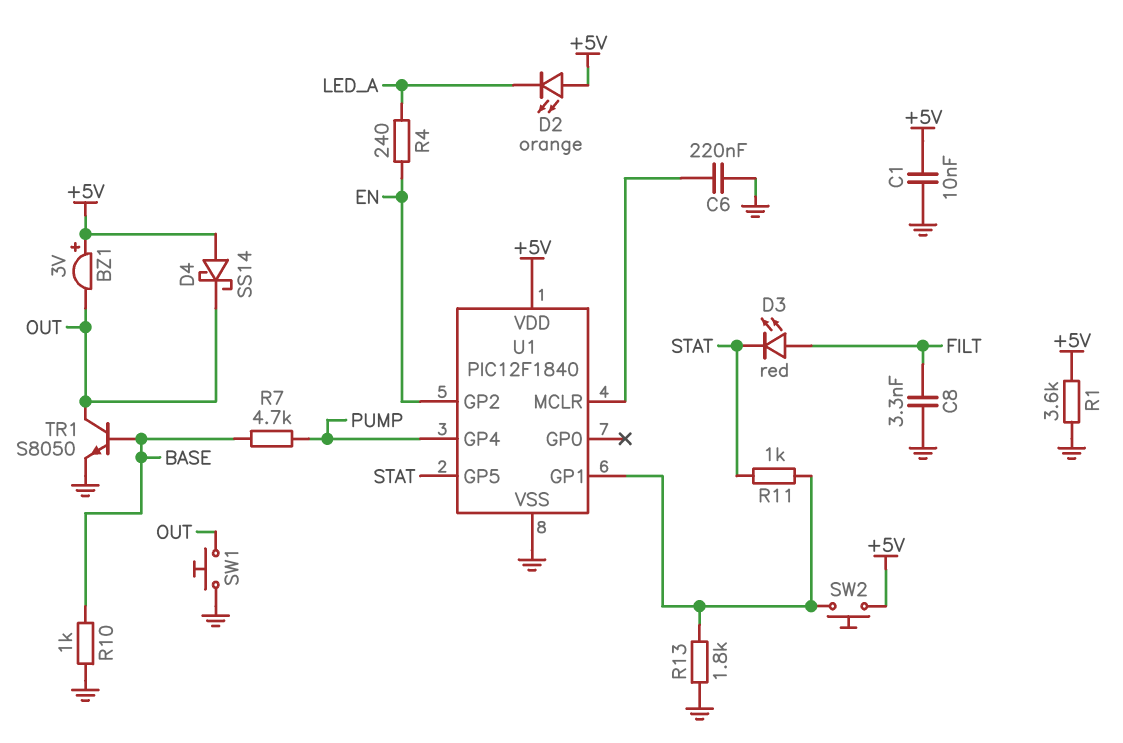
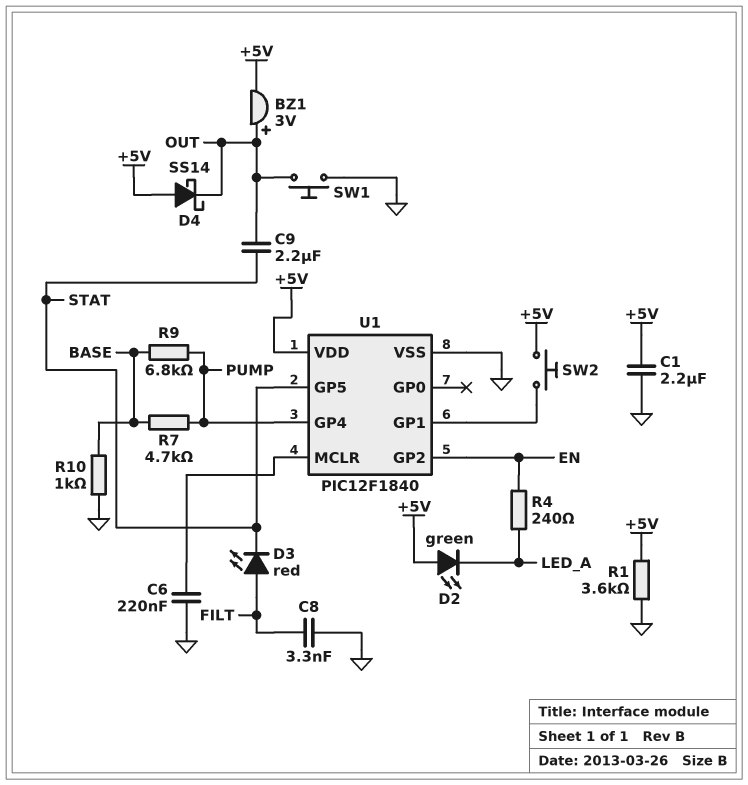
BZ1: buzzer 3V (plus +5V, minus OUT) -> buzzer 3V (plus OUT, minus +5V)
C1: 10nF (+5V, GND) -> 2.2uF (+5V, GND)
C9: none -> 2.2uF (OUT, STAT)
D2: LED orange (A +5V, K LED_A) -> LED green (A +5V, K LED_A)
R9: none -> 6.8k (BASE, PUMP)
R11: 1k (STAT, U1/GP1) -> none
R13: 1.8k (GND, U1/GP1) -> none
TR1: NPN S8050 (B BASE, C OUT, E GND) -> none

